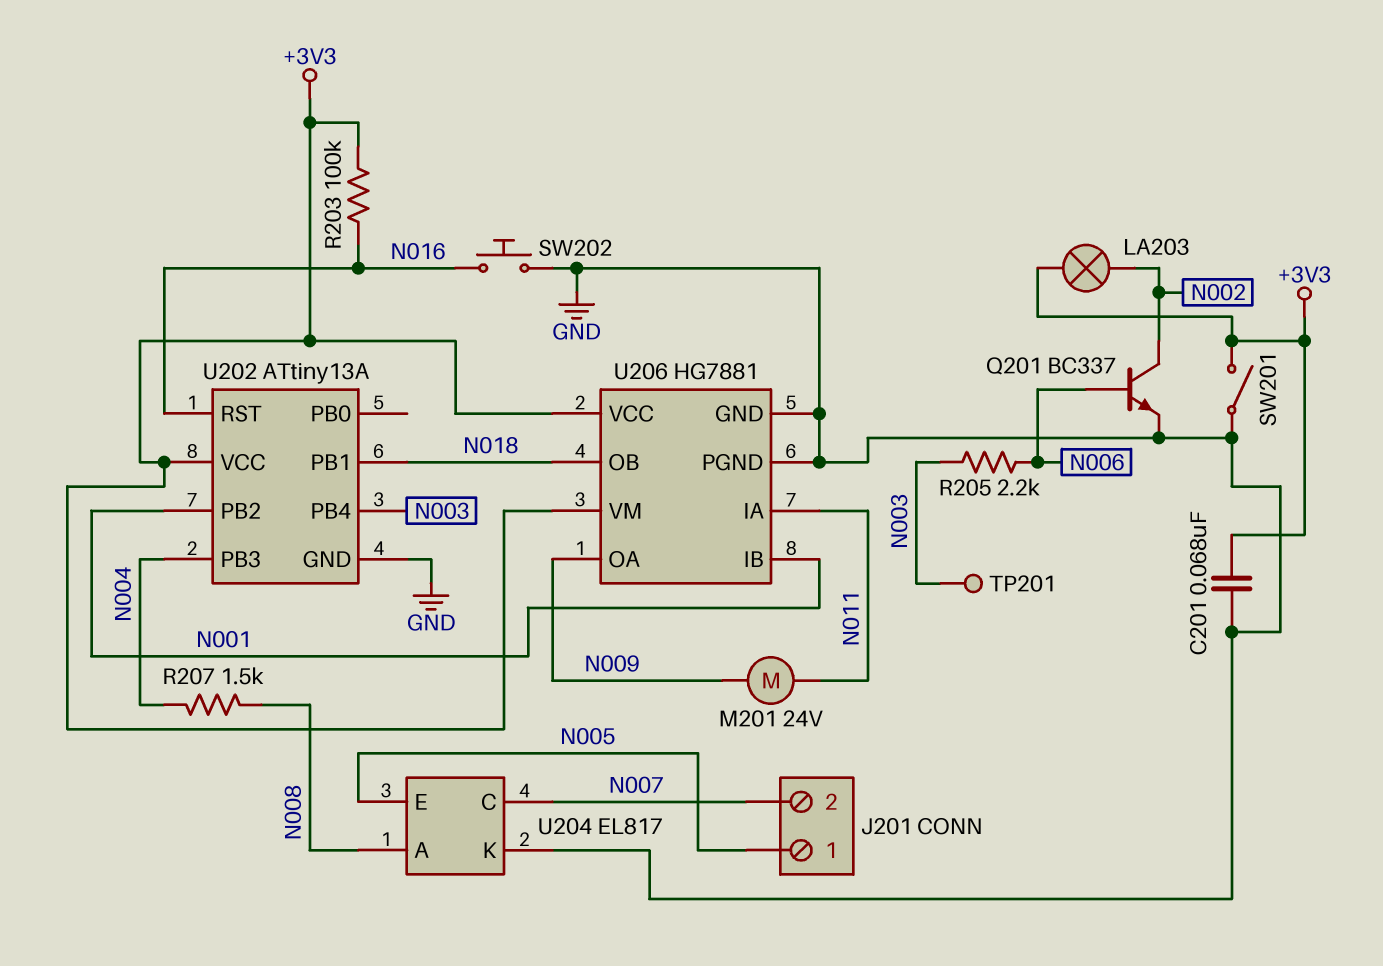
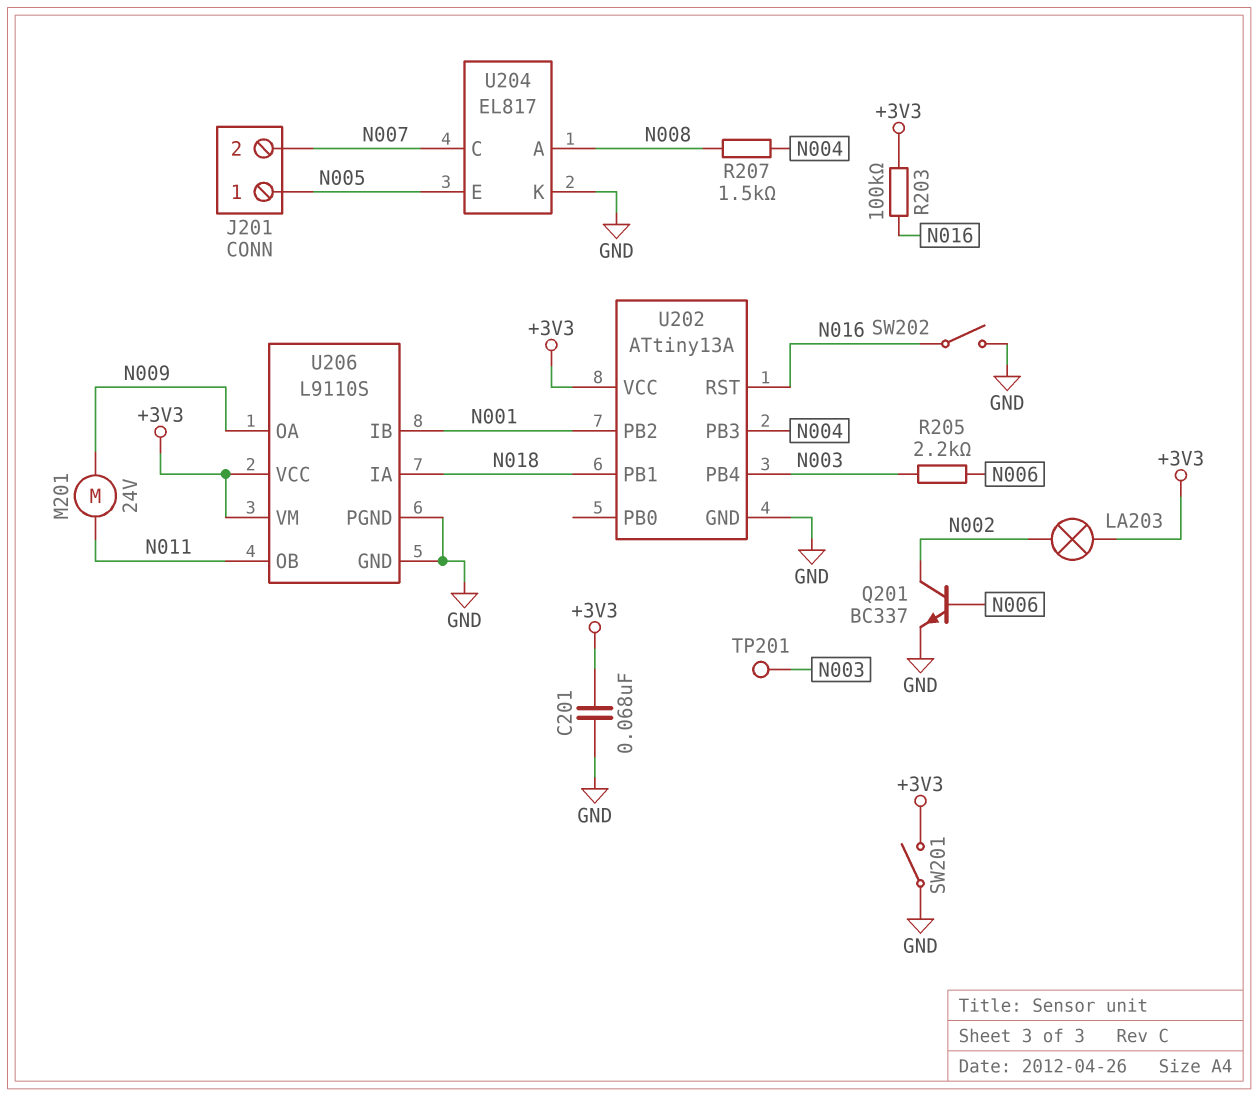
SW202: button (GND, N016) -> switch (GND, N016)
U206: HG7881 -> L9110S
U206 pin IA: N011 -> N018
U206 pin OB: N018 -> N011

